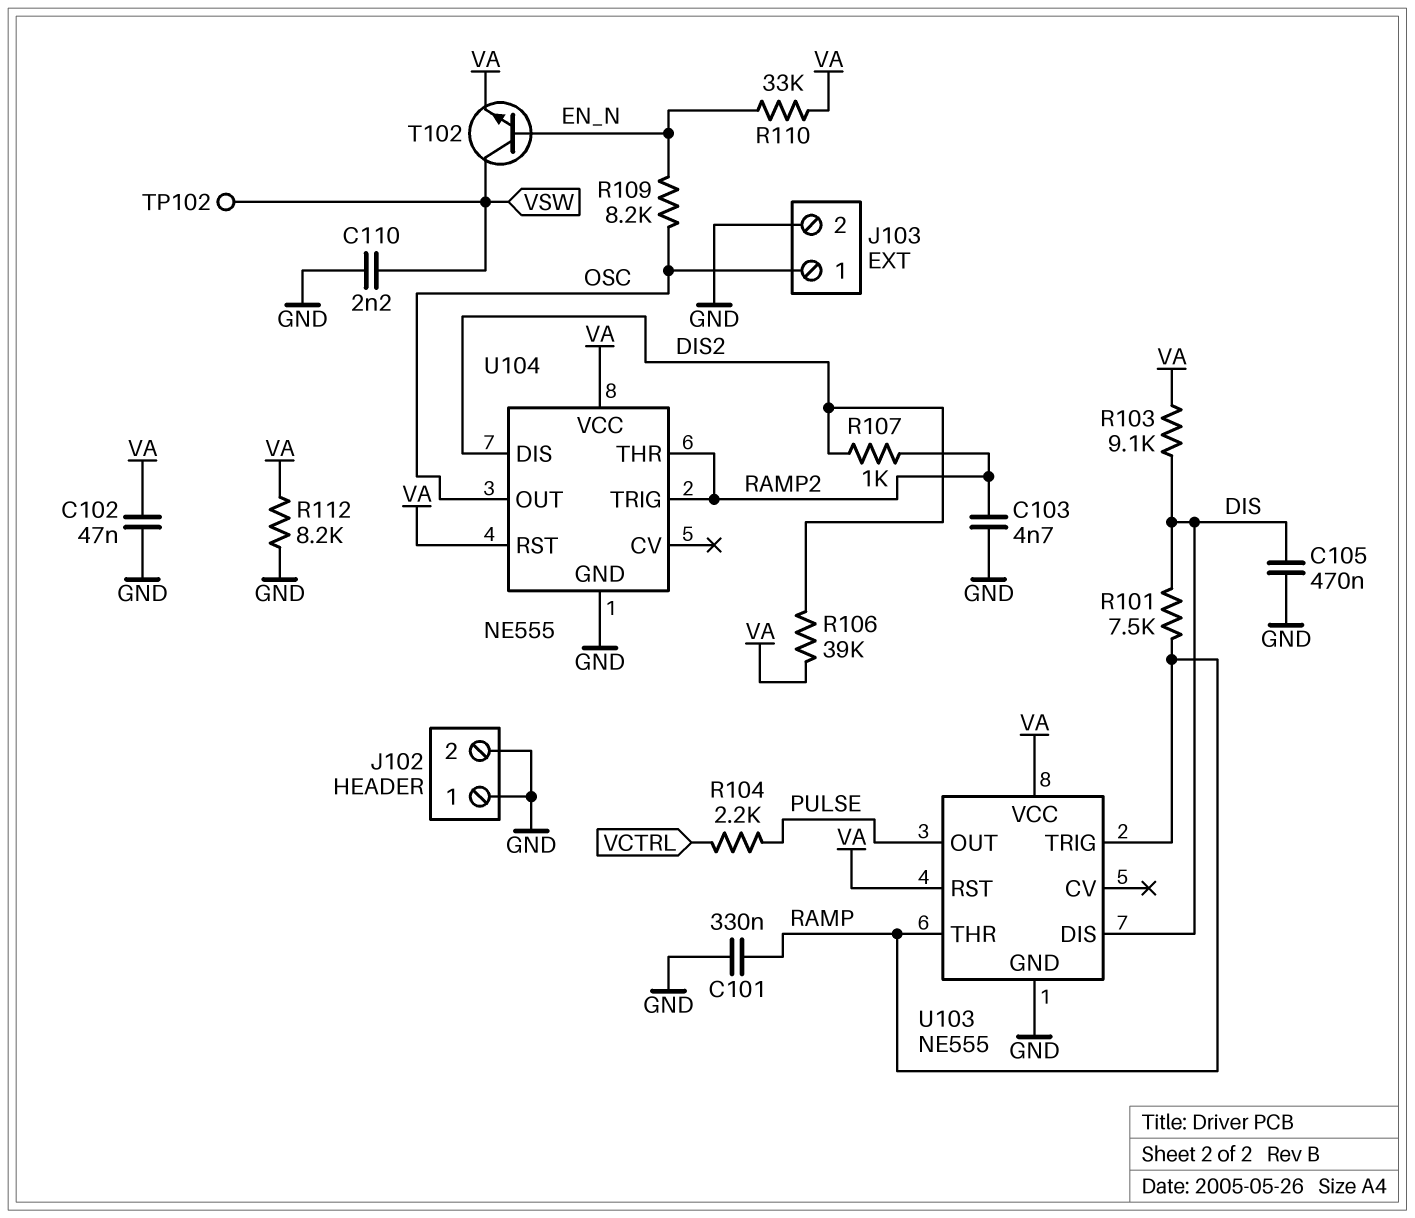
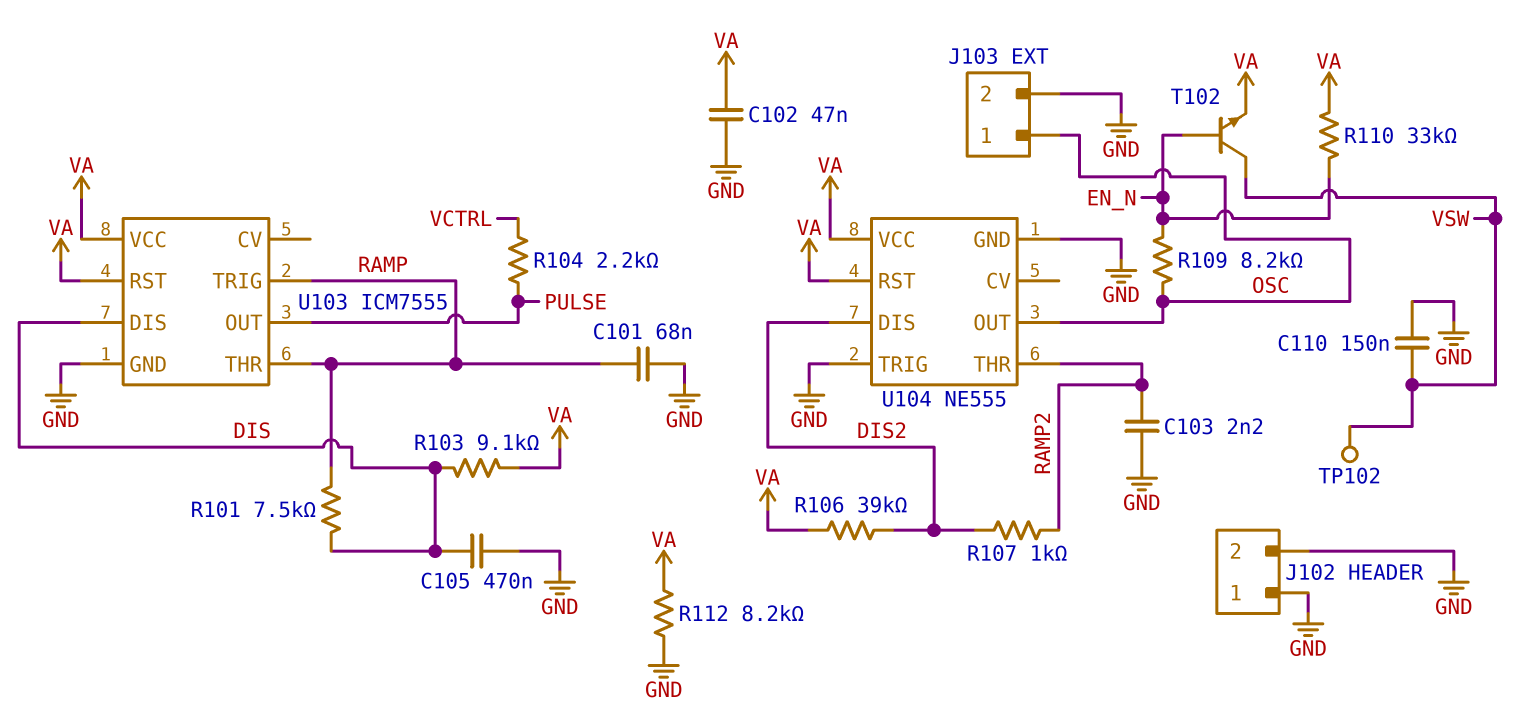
C101: 330nF (GND, RAMP) -> 68nF (GND, RAMP)
C103: 4.7nF (GND, RAMP2) -> 2.2nF (GND, RAMP2)
C110: 2.2nF (GND, VSW) -> 150nF (GND, VSW)
U103: NE555 -> ICM7555
U104 pin TRIG: RAMP2 -> GND

